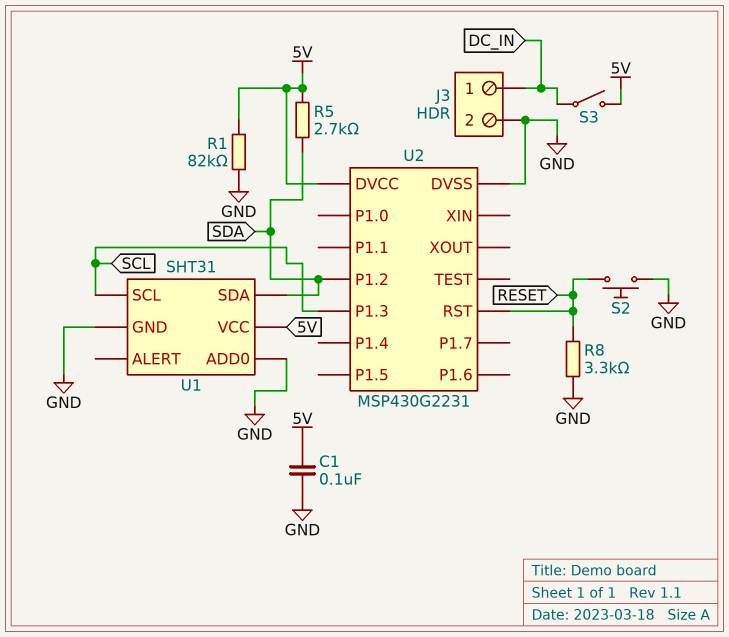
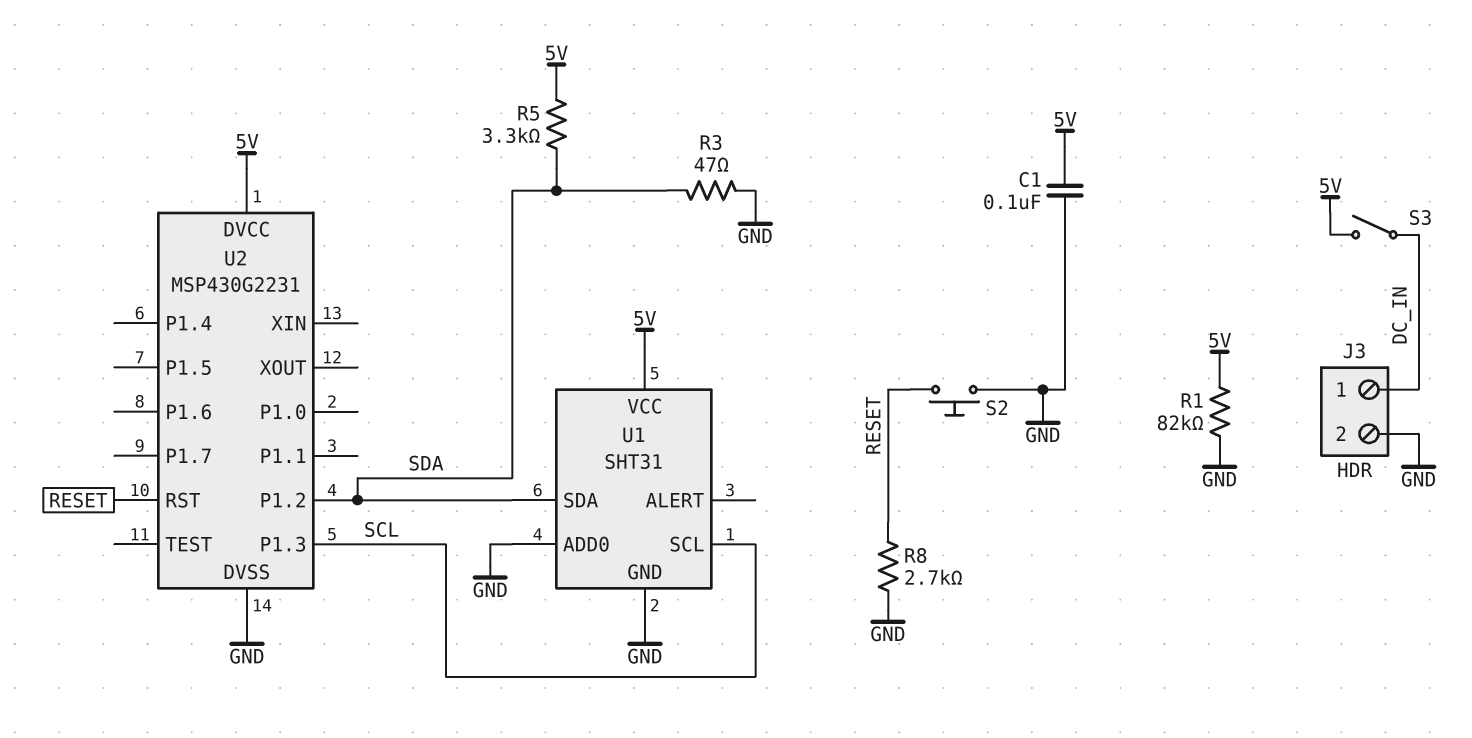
R3: none -> 47 (GND, SDA)
R5: 2.7k (5V, SDA) -> 3.3k (5V, SDA)
R8: 3.3k (GND, RESET) -> 2.7k (GND, RESET)

